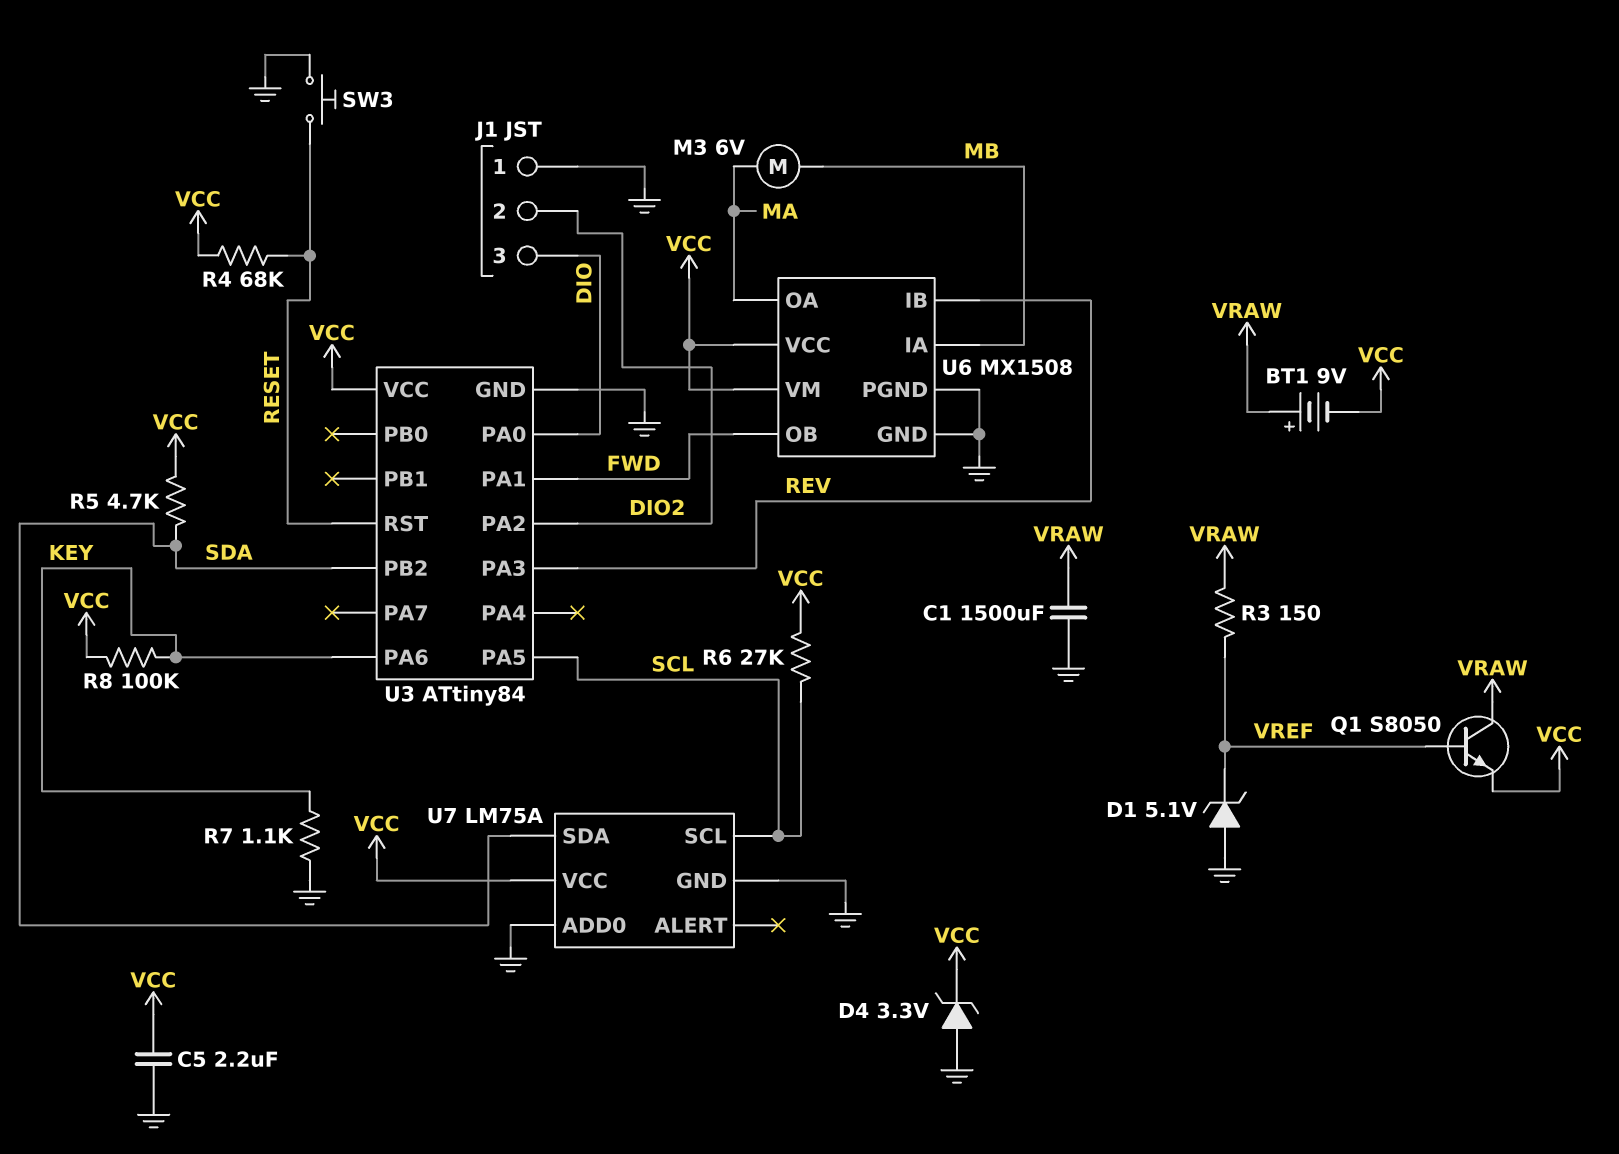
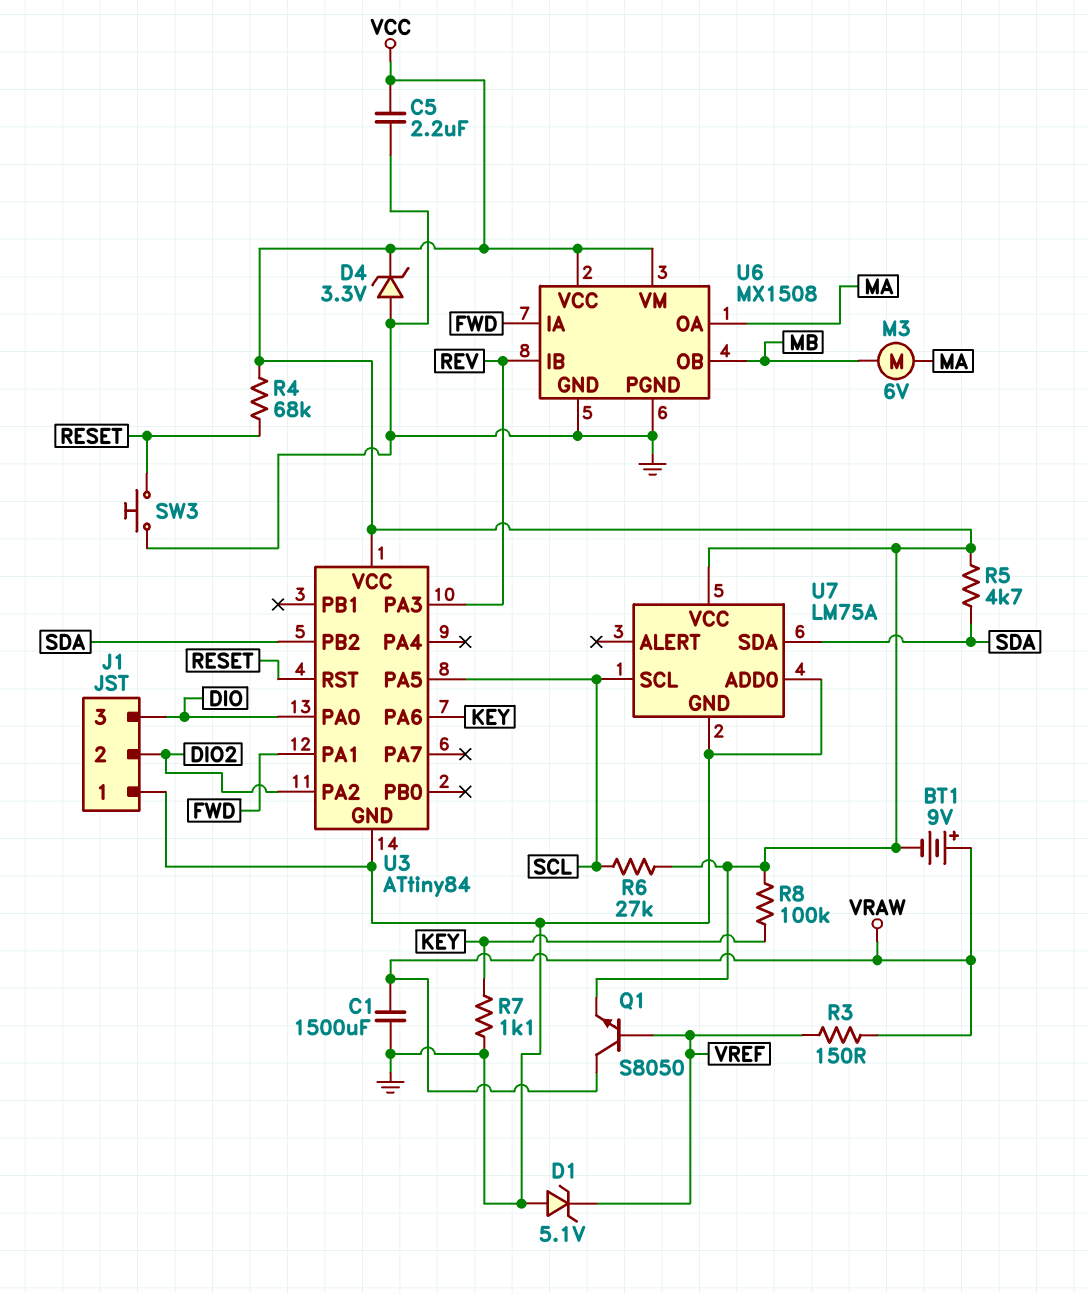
U6 pin IA: MB -> FWD
U6 pin OB: FWD -> MB

